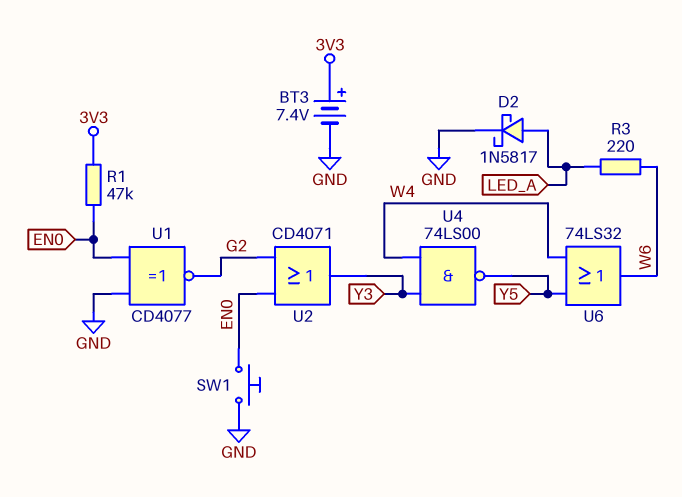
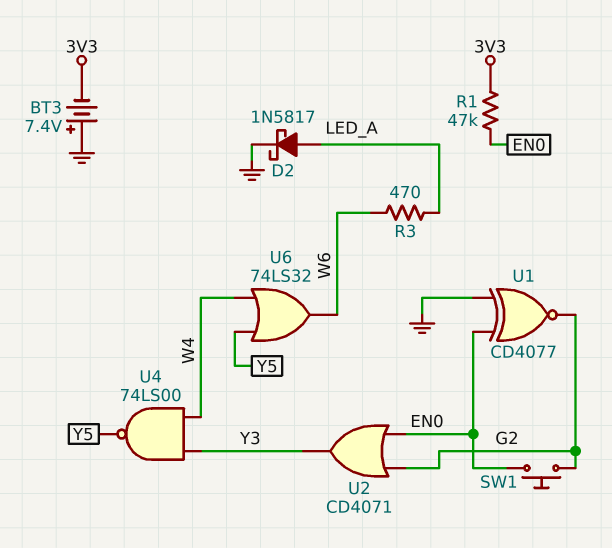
BT3: 7.4V (plus 3V3, minus GND) -> 7.4V (plus GND, minus 3V3)
R3: 220 (LED_A, W6) -> 470 (LED_A, W6)
SW1: button (EN0, GND) -> button (EN0, G2)

